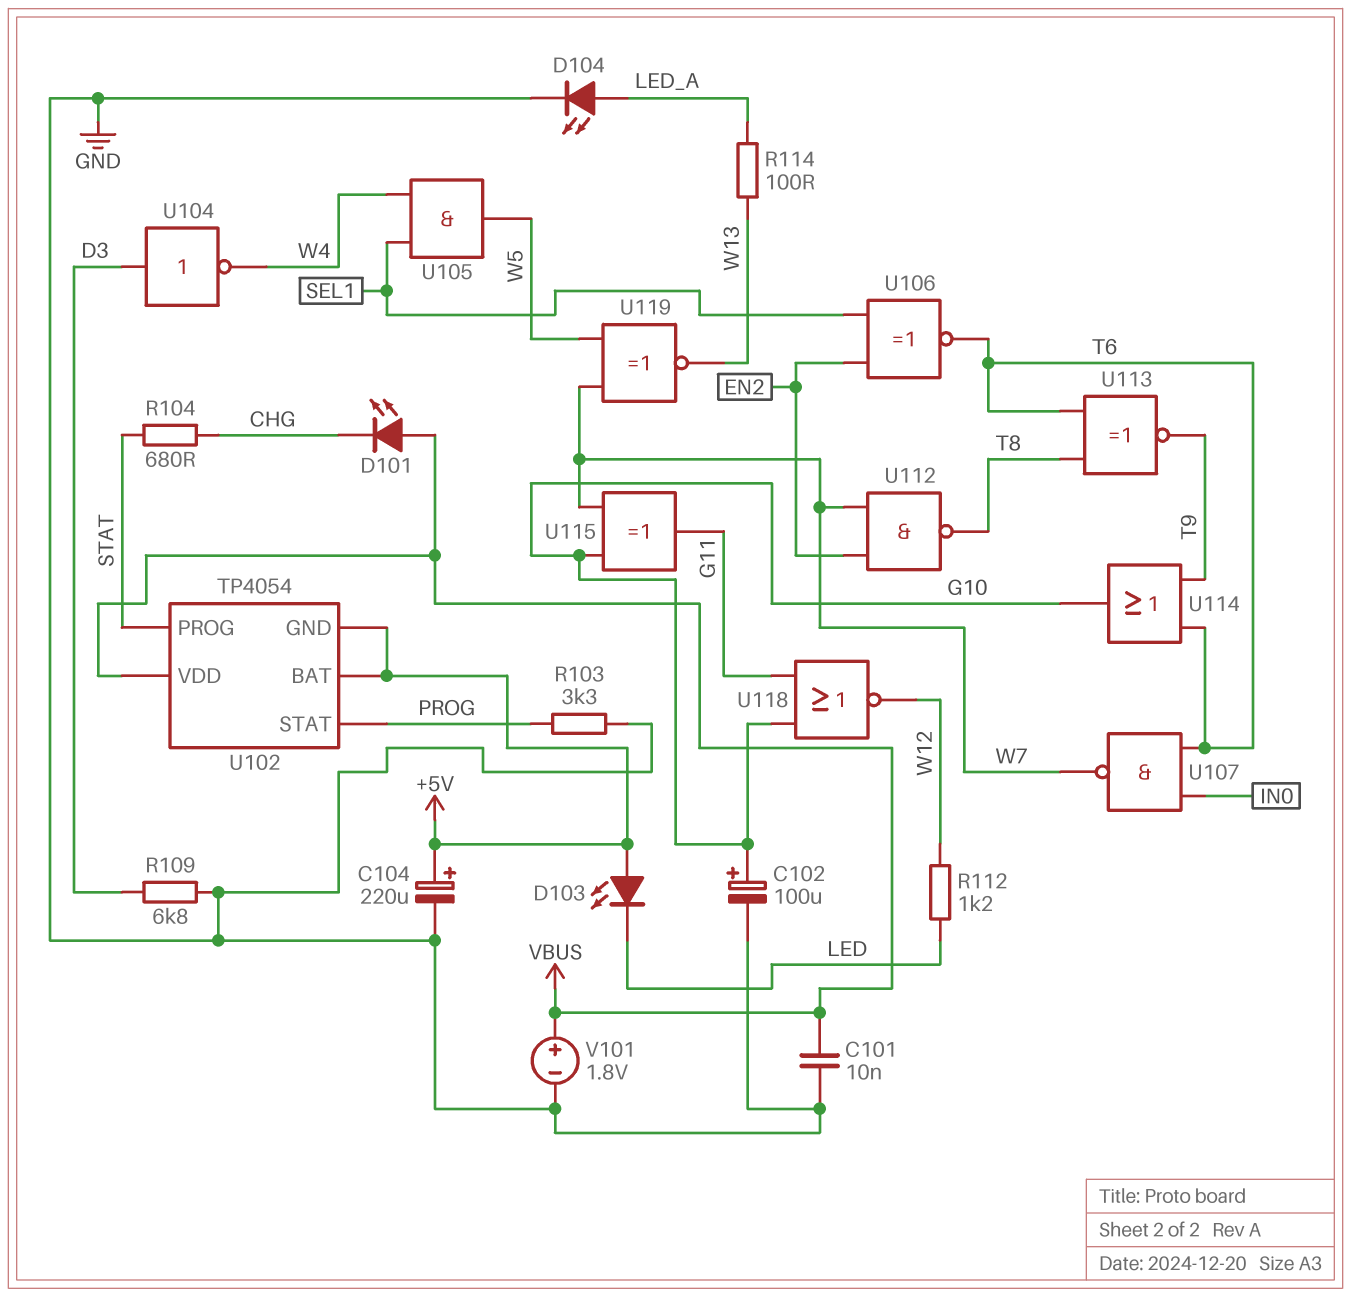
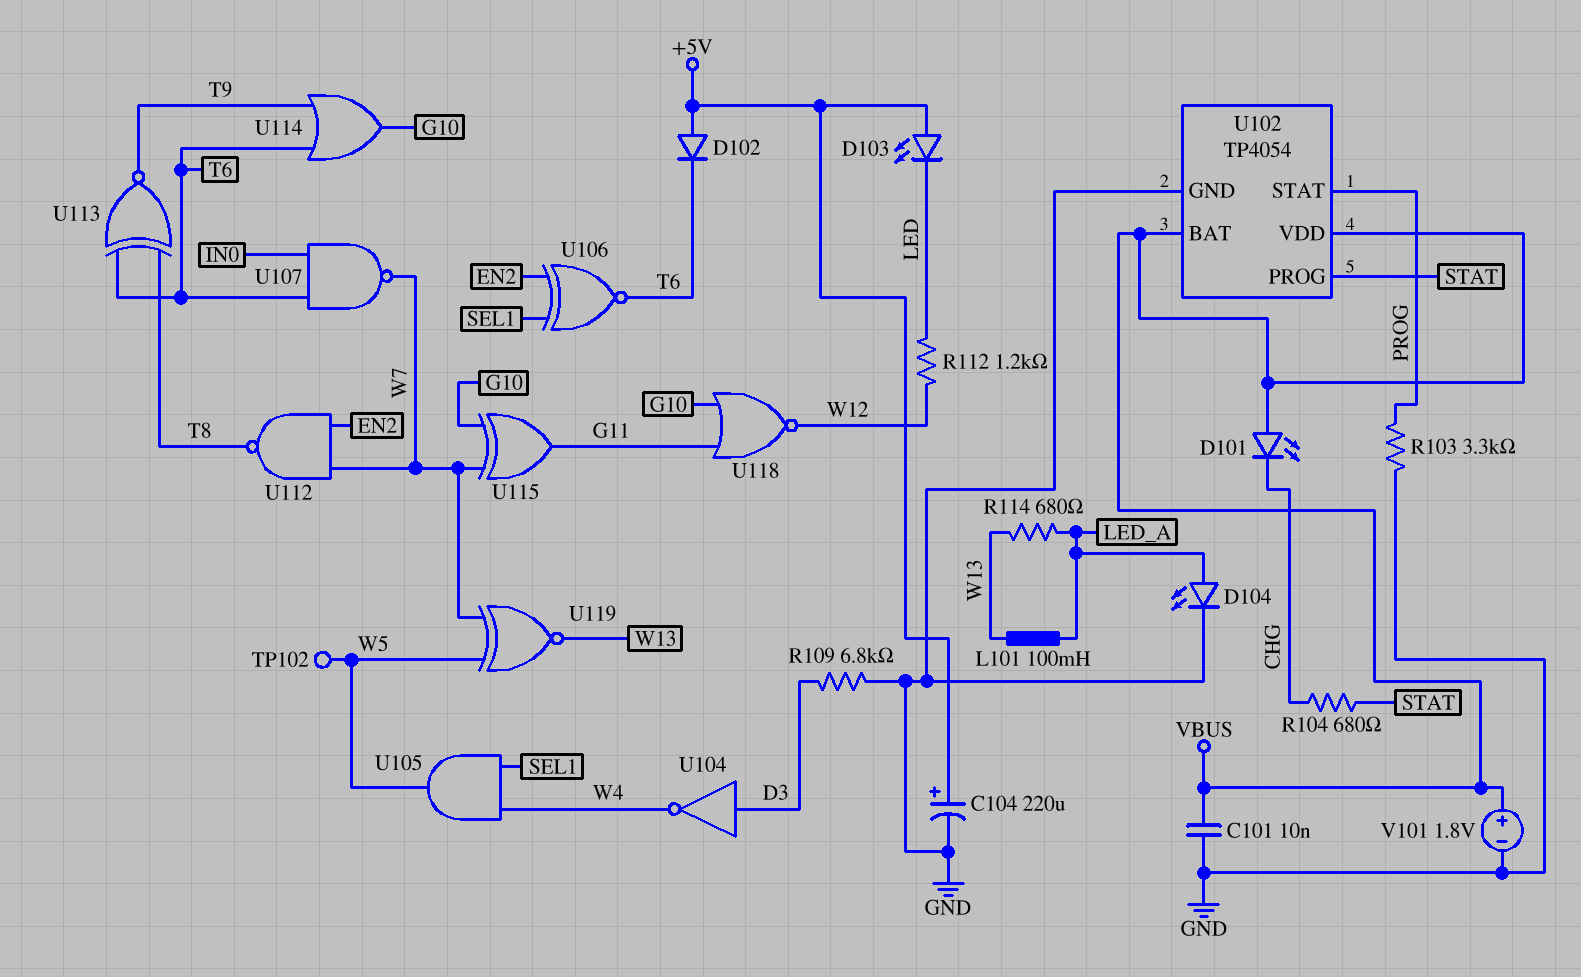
C102: 100uF (plus G10, minus GND) -> none
D102: none -> diode (A +5V, K T6)
L101: none -> 100mH (LED_A, W13)
R114: 100 (LED_A, W13) -> 680 (LED_A, W13)
TP102: none -> test point (W5)
U102 pin BAT: +5V -> VBUS
U102 pin GND: +5V -> GND

